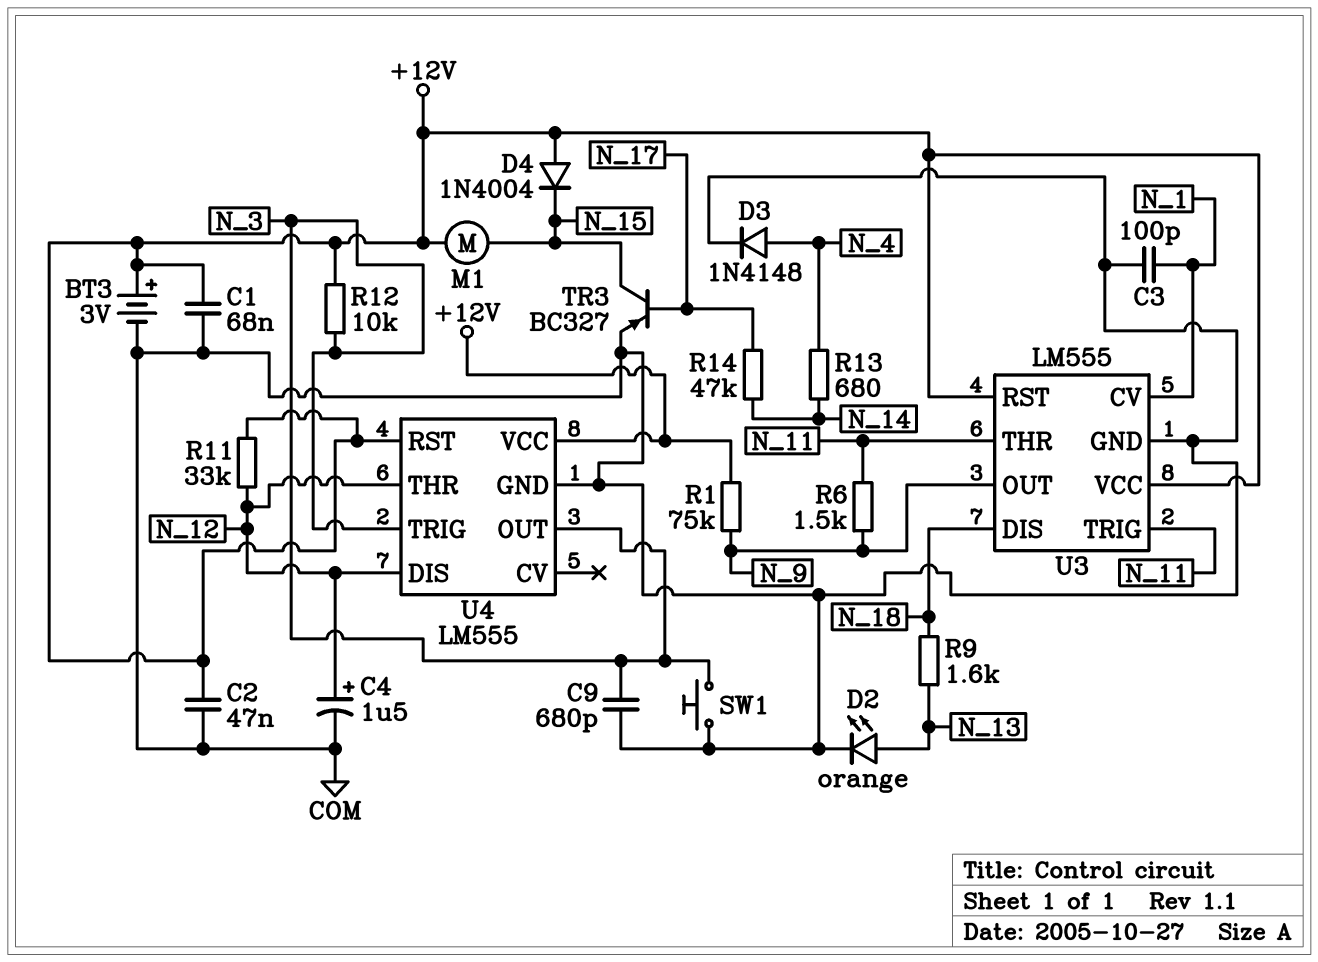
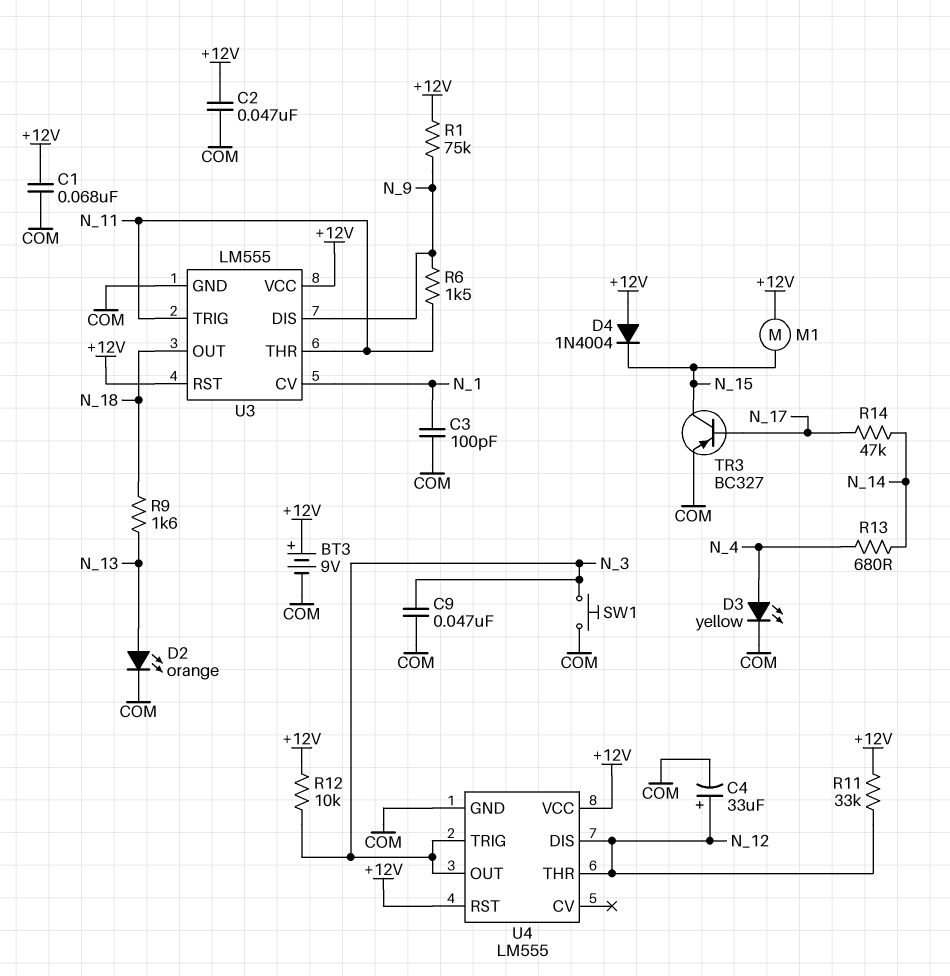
BT3: 3V (plus +12V, minus COM) -> 9V (plus +12V, minus COM)
C4: 1.5uF (plus N_12, minus COM) -> 33uF (plus N_12, minus COM)
C9: 680pF (COM, N_3) -> 47nF (COM, N_3)
D3: diode 1N4148 (A N_4, K COM) -> LED yellow (A N_4, K COM)
U3 pin DIS: N_18 -> N_9
U3 pin OUT: N_9 -> N_18

